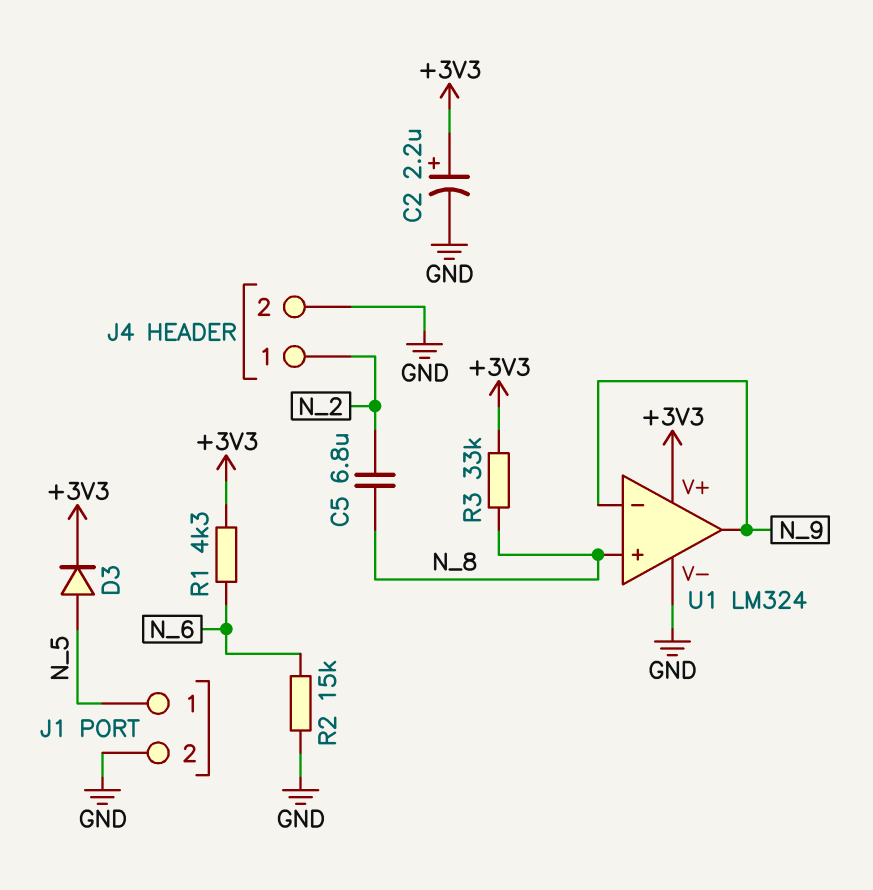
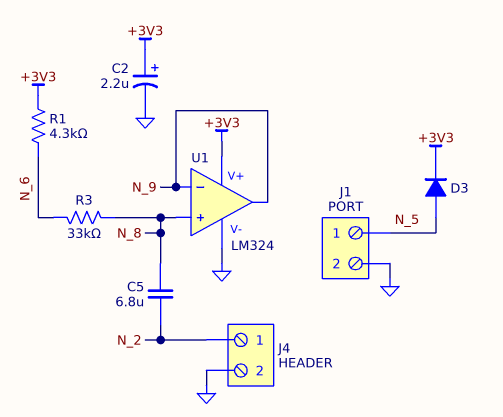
R2: 15k (GND, N_6) -> none
R3: 33k (+3V3, N_8) -> 33k (N_6, N_8)

